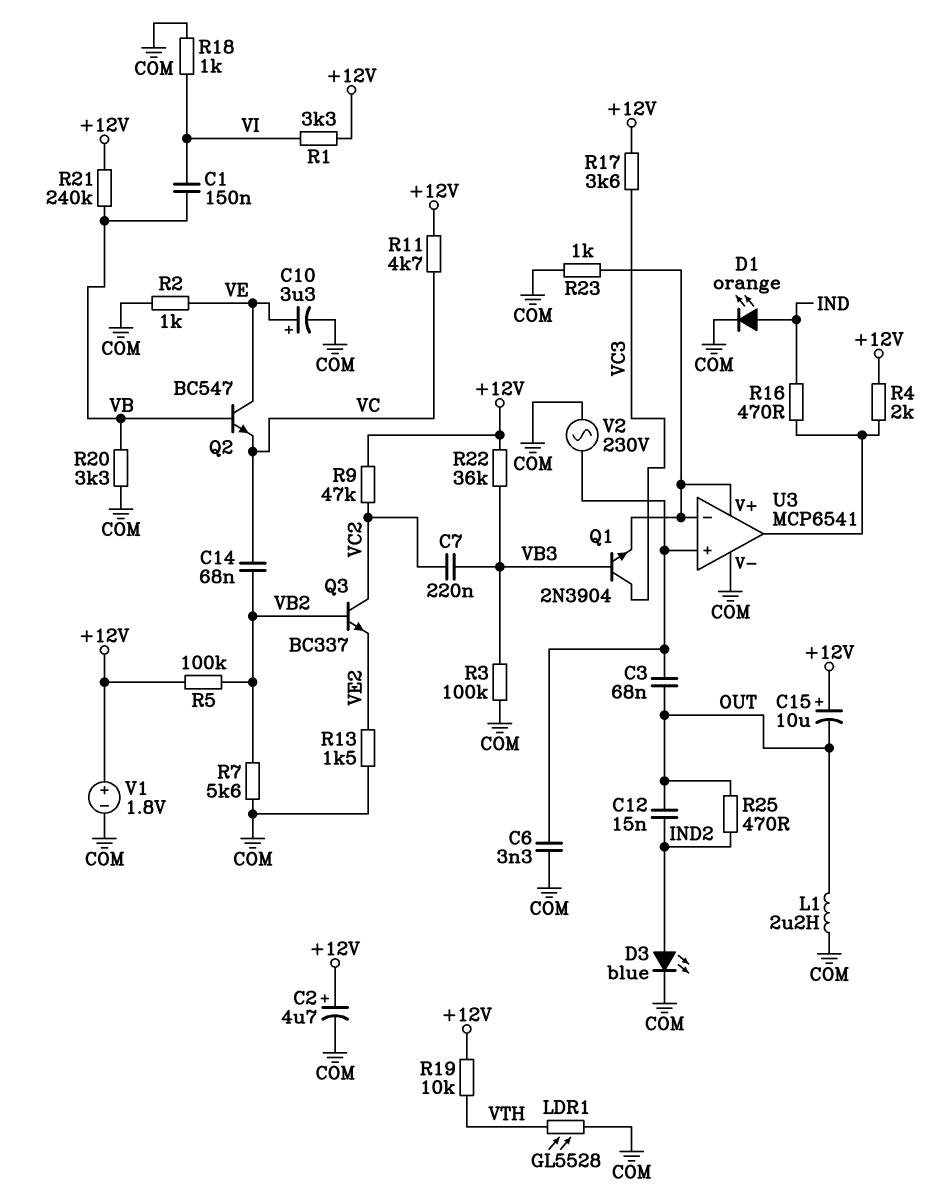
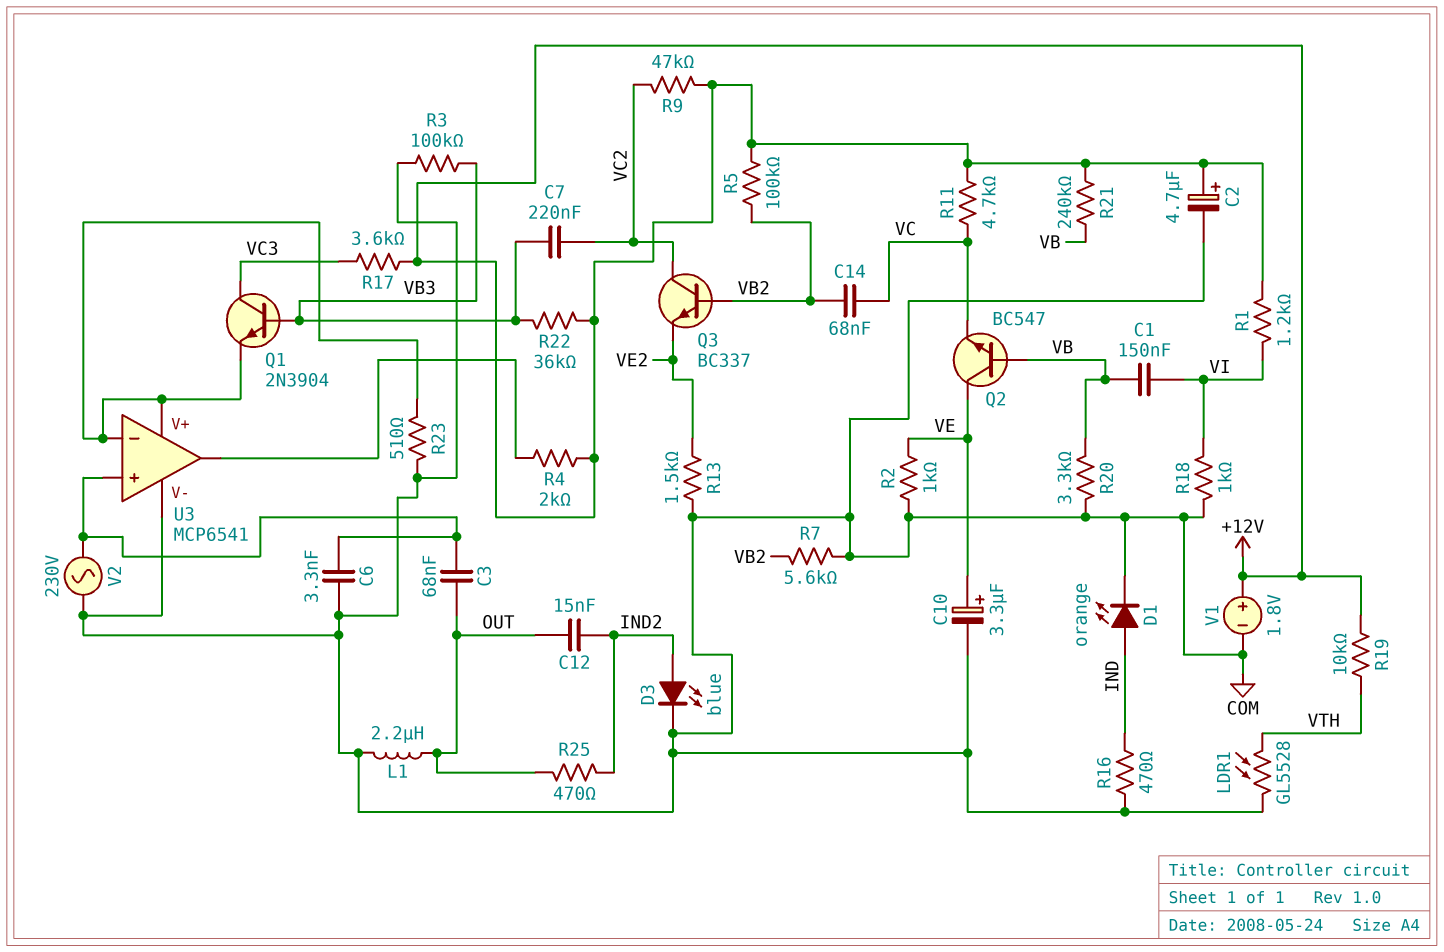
C15: 10uF (plus +12V, minus OUT) -> none
R1: 3.3k (+12V, VI) -> 1.2k (+12V, VI)
R16: 470 (IND, U3/out) -> 470 (COM, IND)
R23: 1k (COM, U3/V+) -> 510 (COM, U3/V+)

